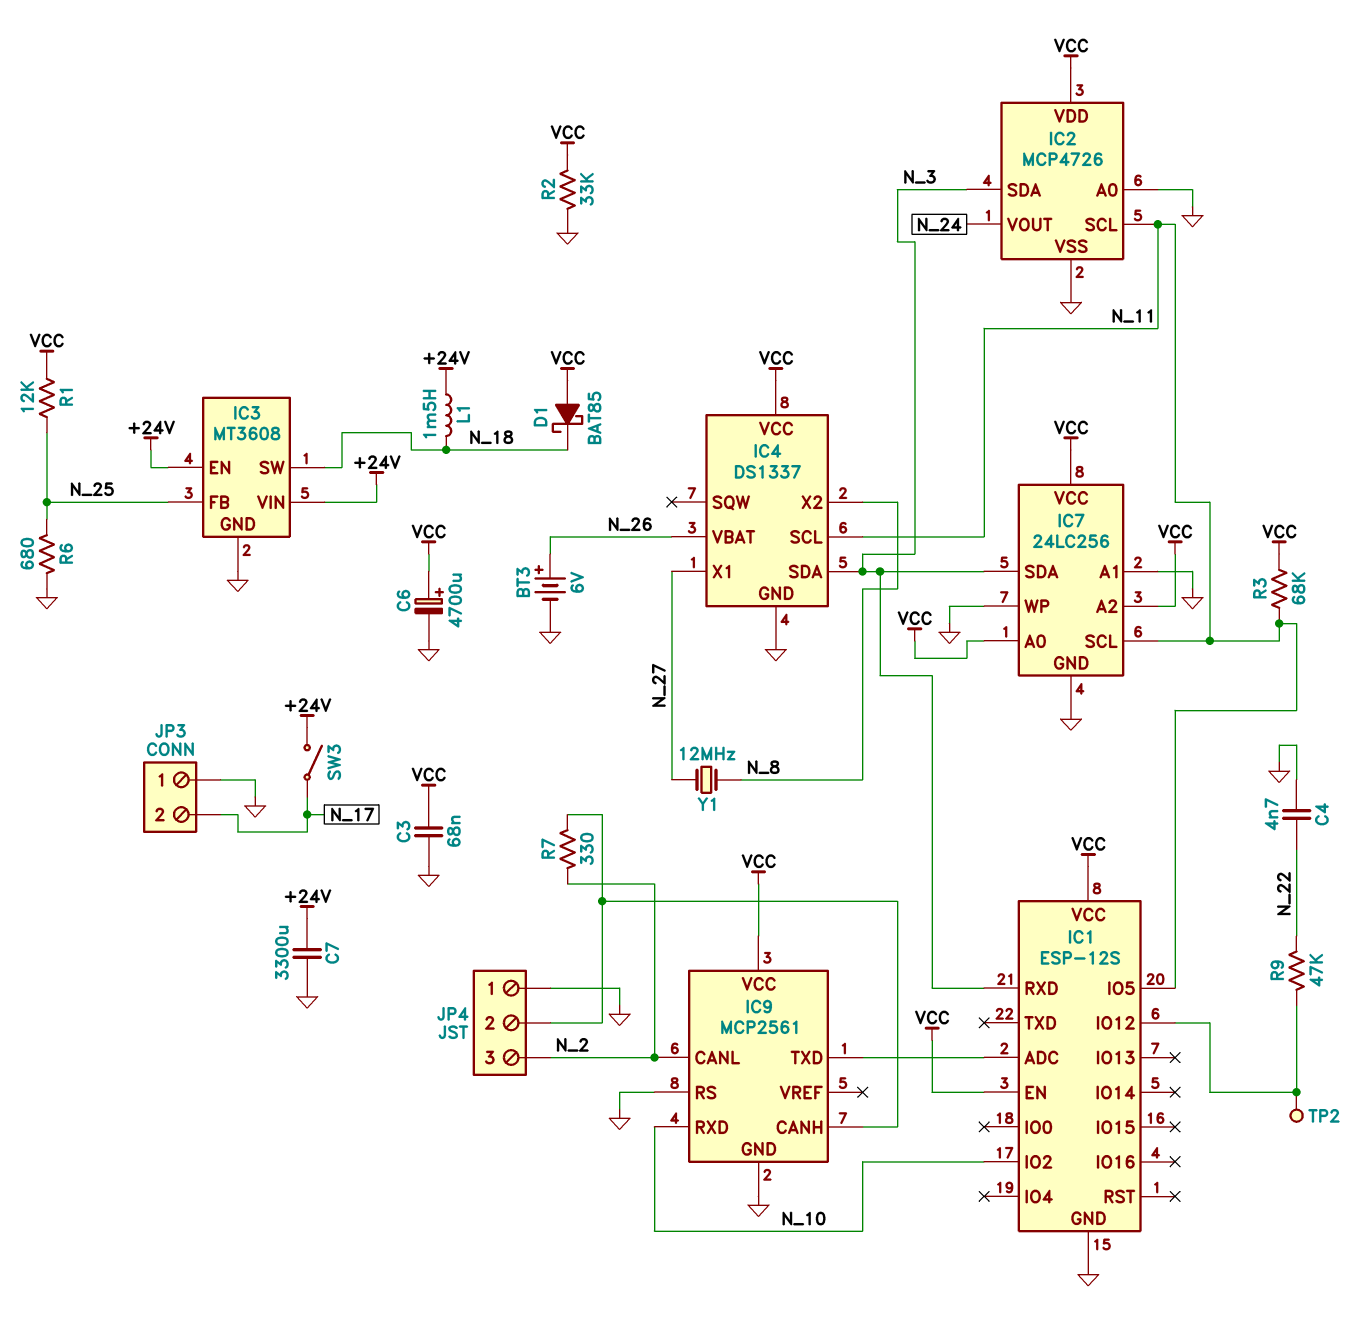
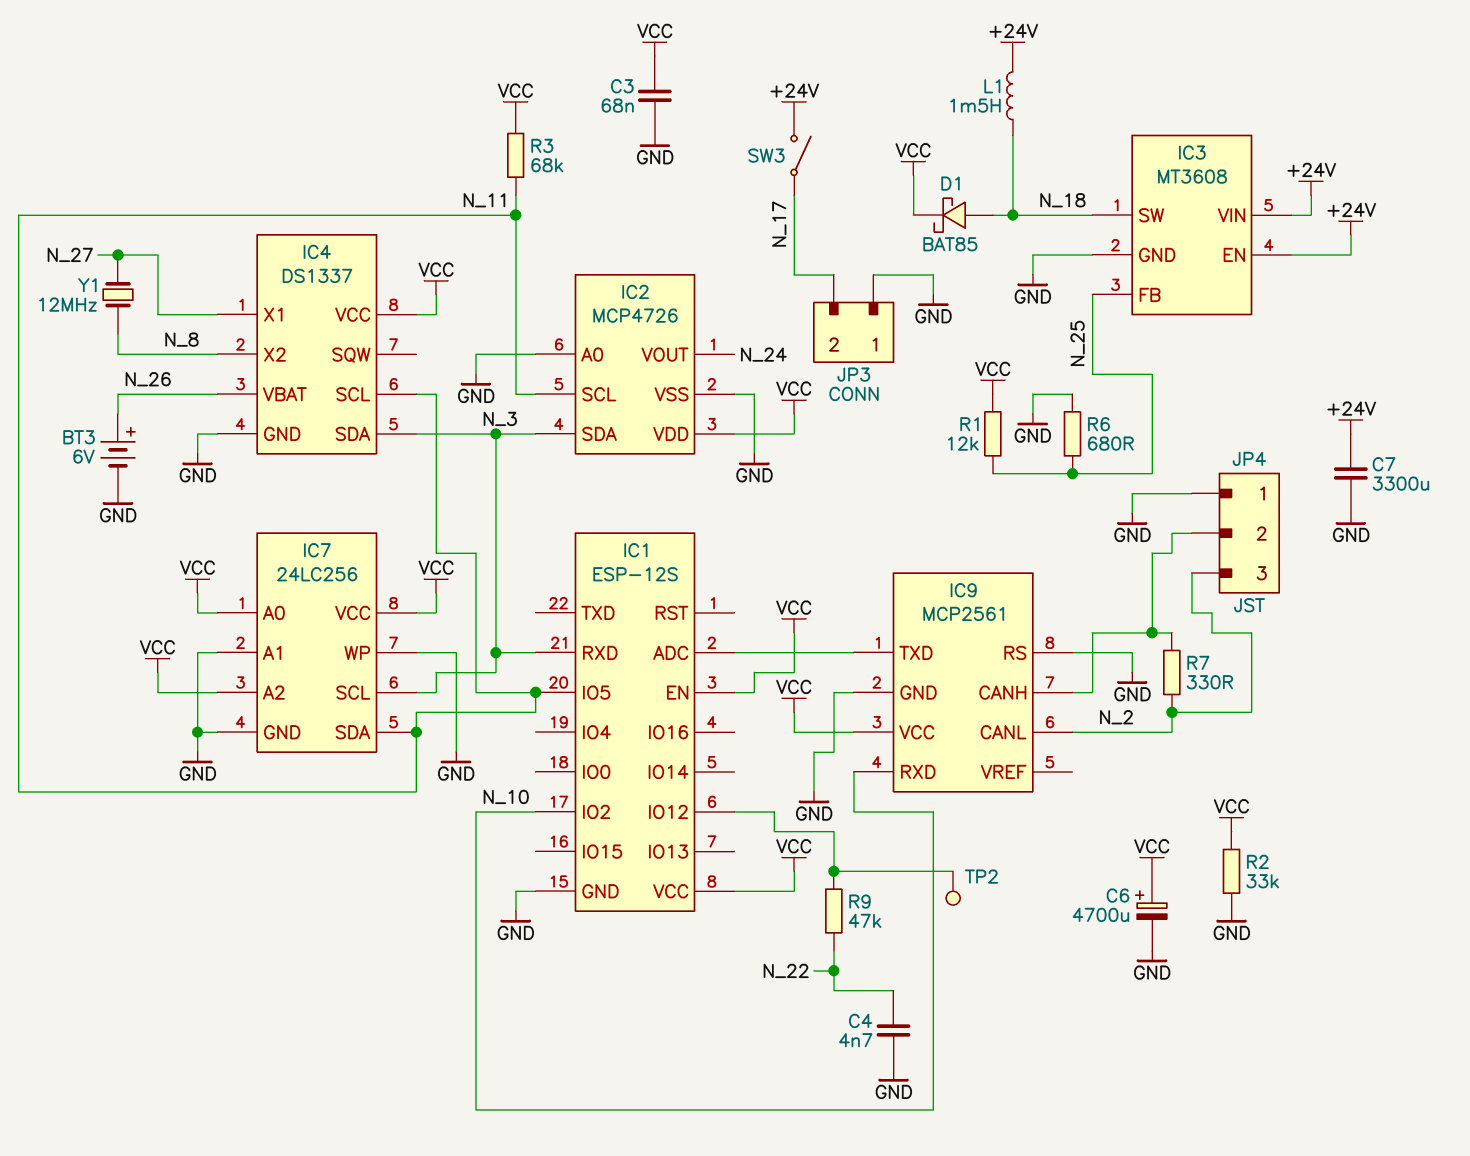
D1: schottky BAT85 (A VCC, K N_18) -> schottky BAT85 (A N_18, K VCC)
IC7 pin SCL: N_11 -> N_3
IC7 pin SDA: N_3 -> N_11

